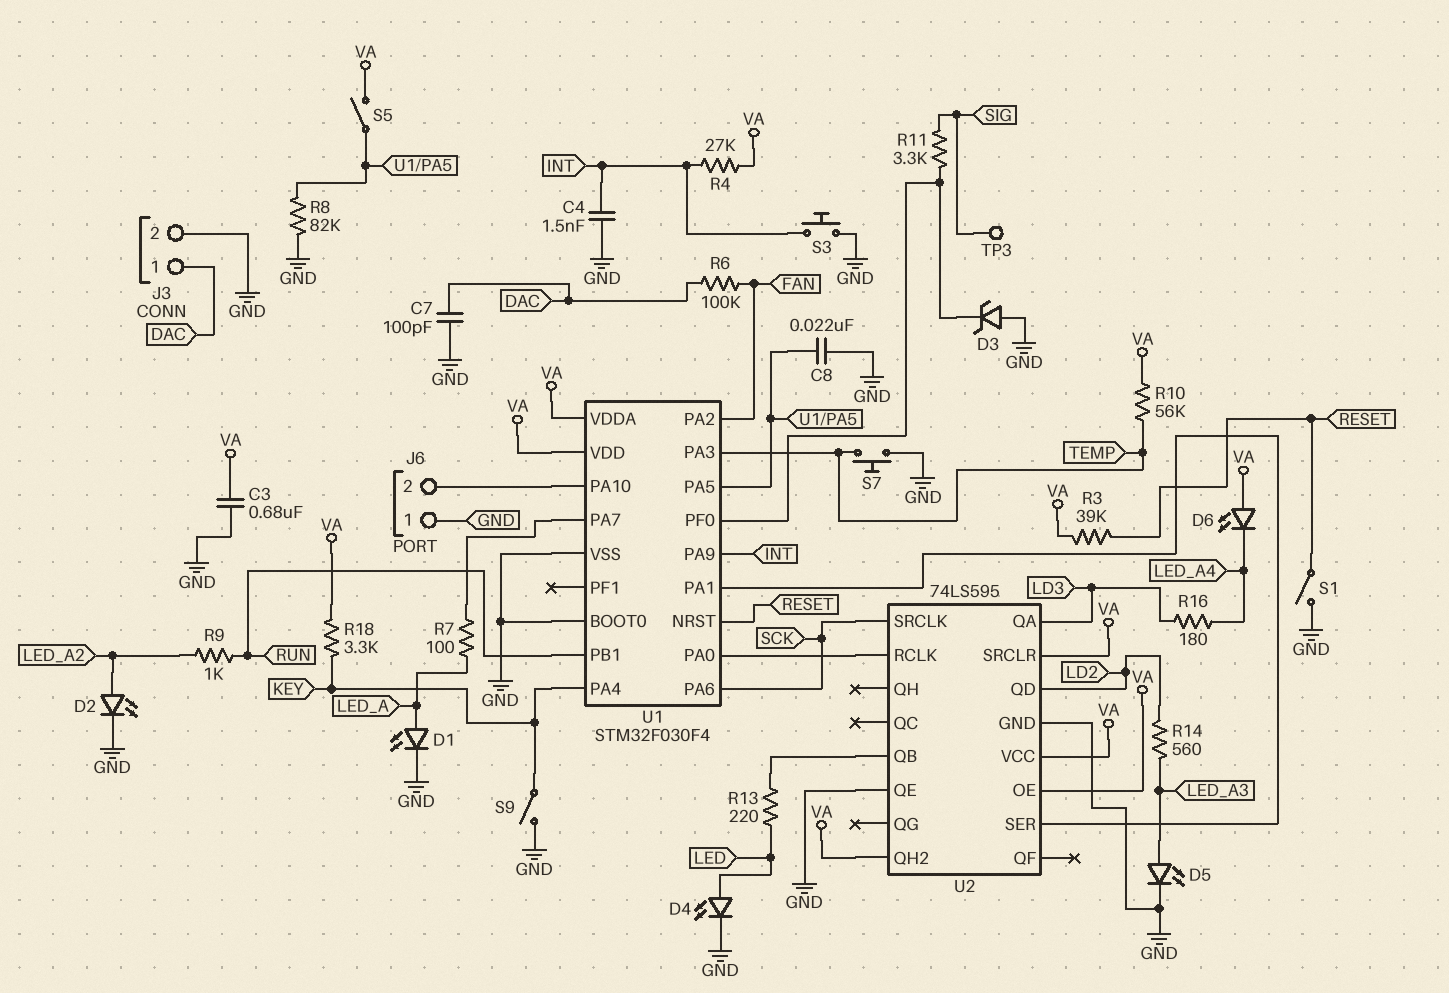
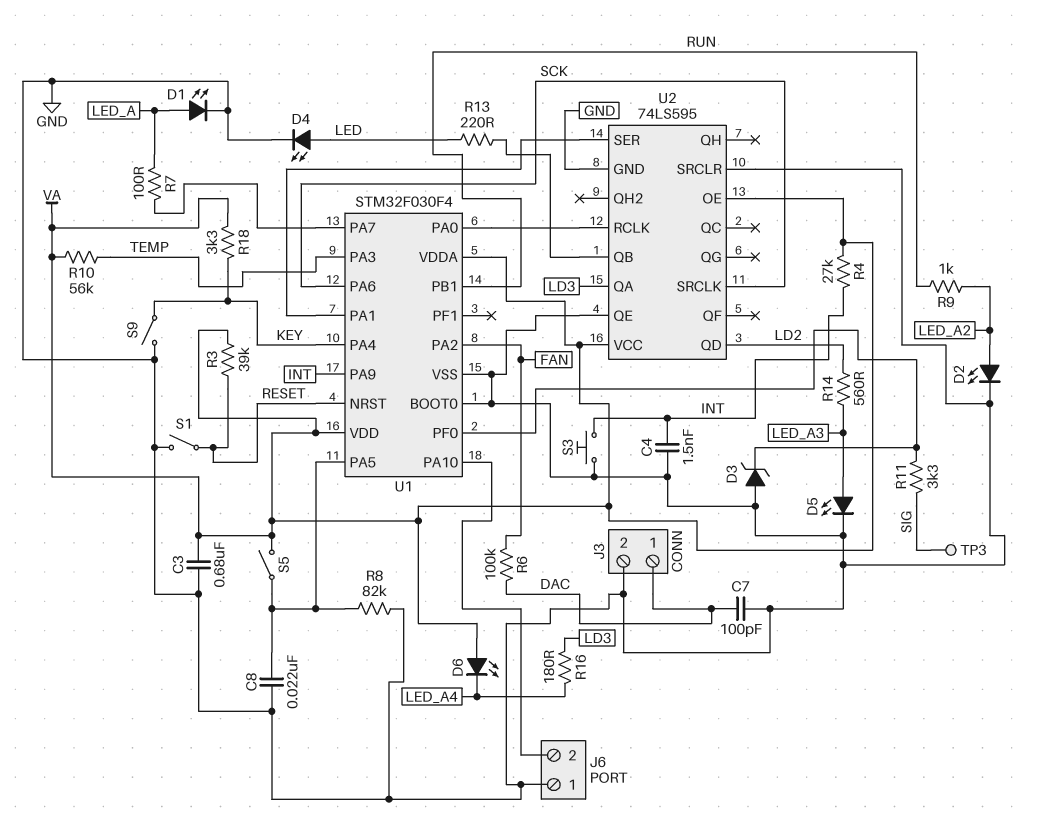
S7: button (GND, TEMP) -> none
U2 pin QH2: VA -> none
U2 pin SRCLR: VA -> GND

